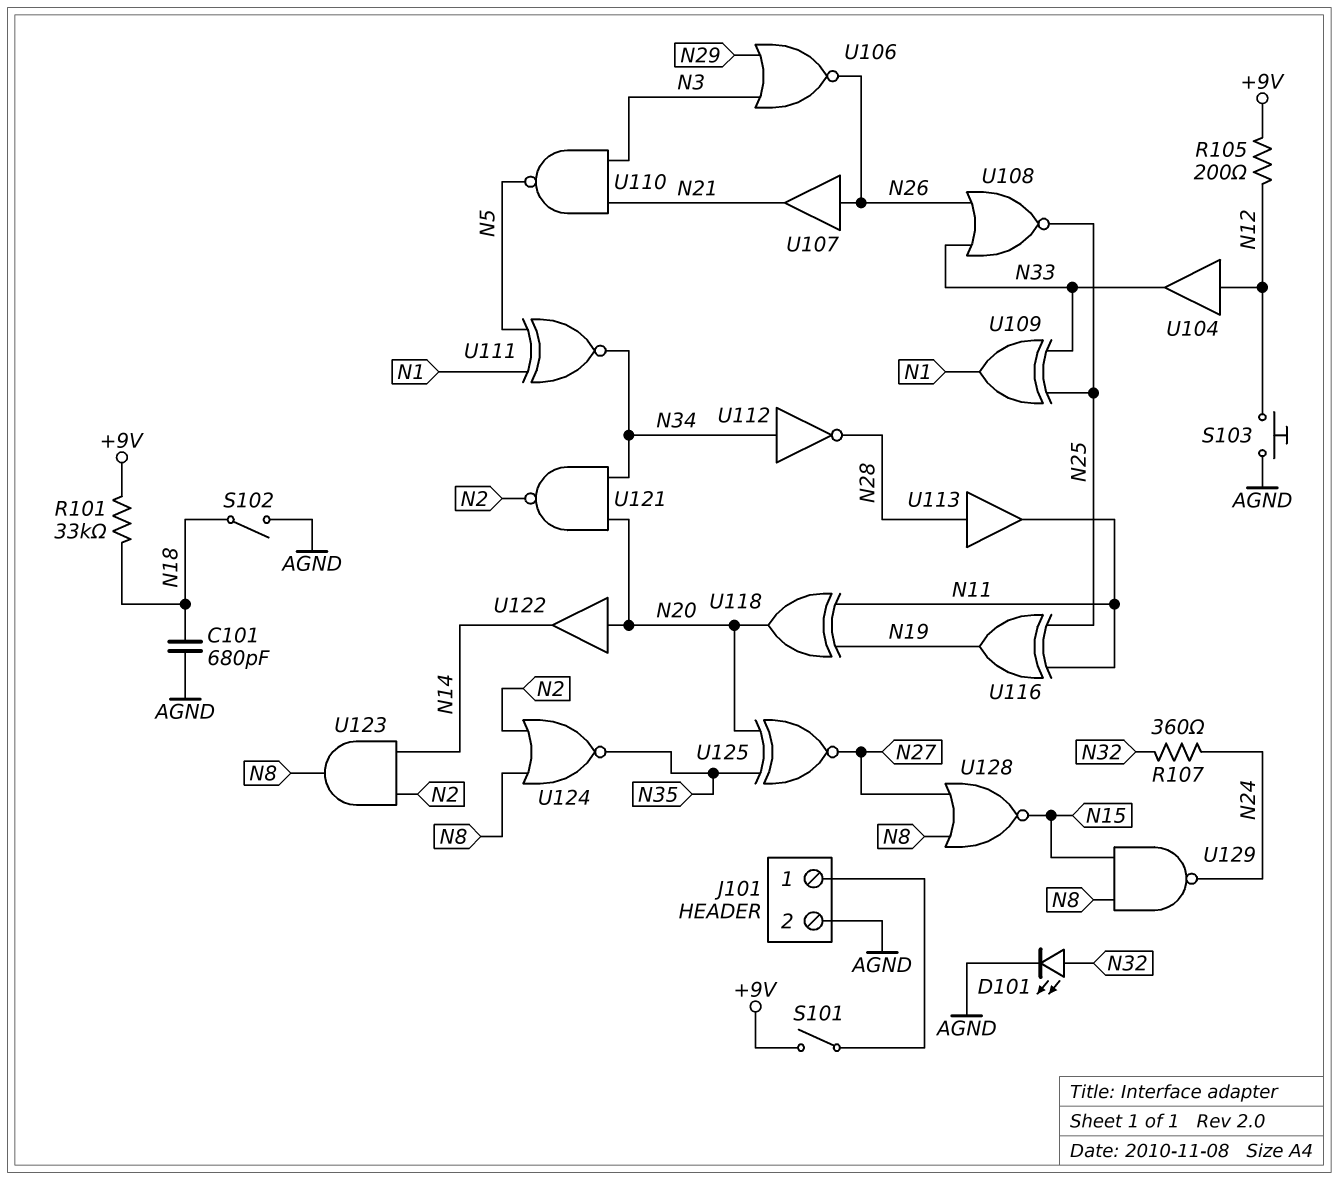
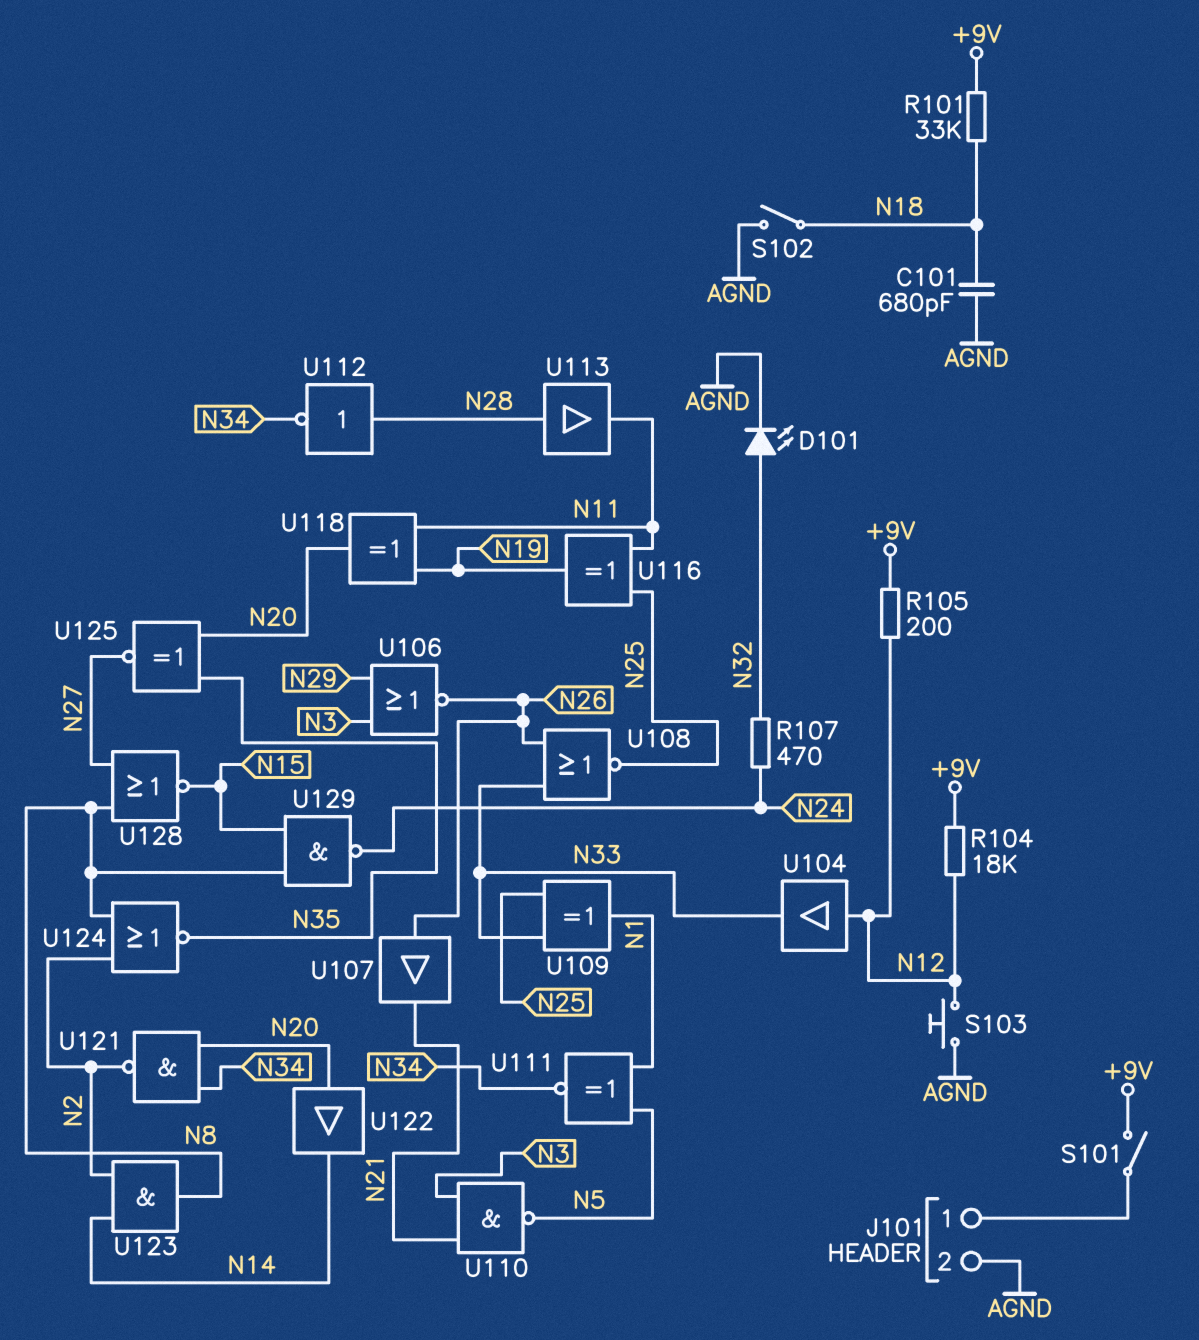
R104: none -> 18k (+9V, N12)
R107: 360 (N24, N32) -> 470 (N24, N32)
U112: NOT (in N34, out N28) -> NOT (in N28, out N34)

